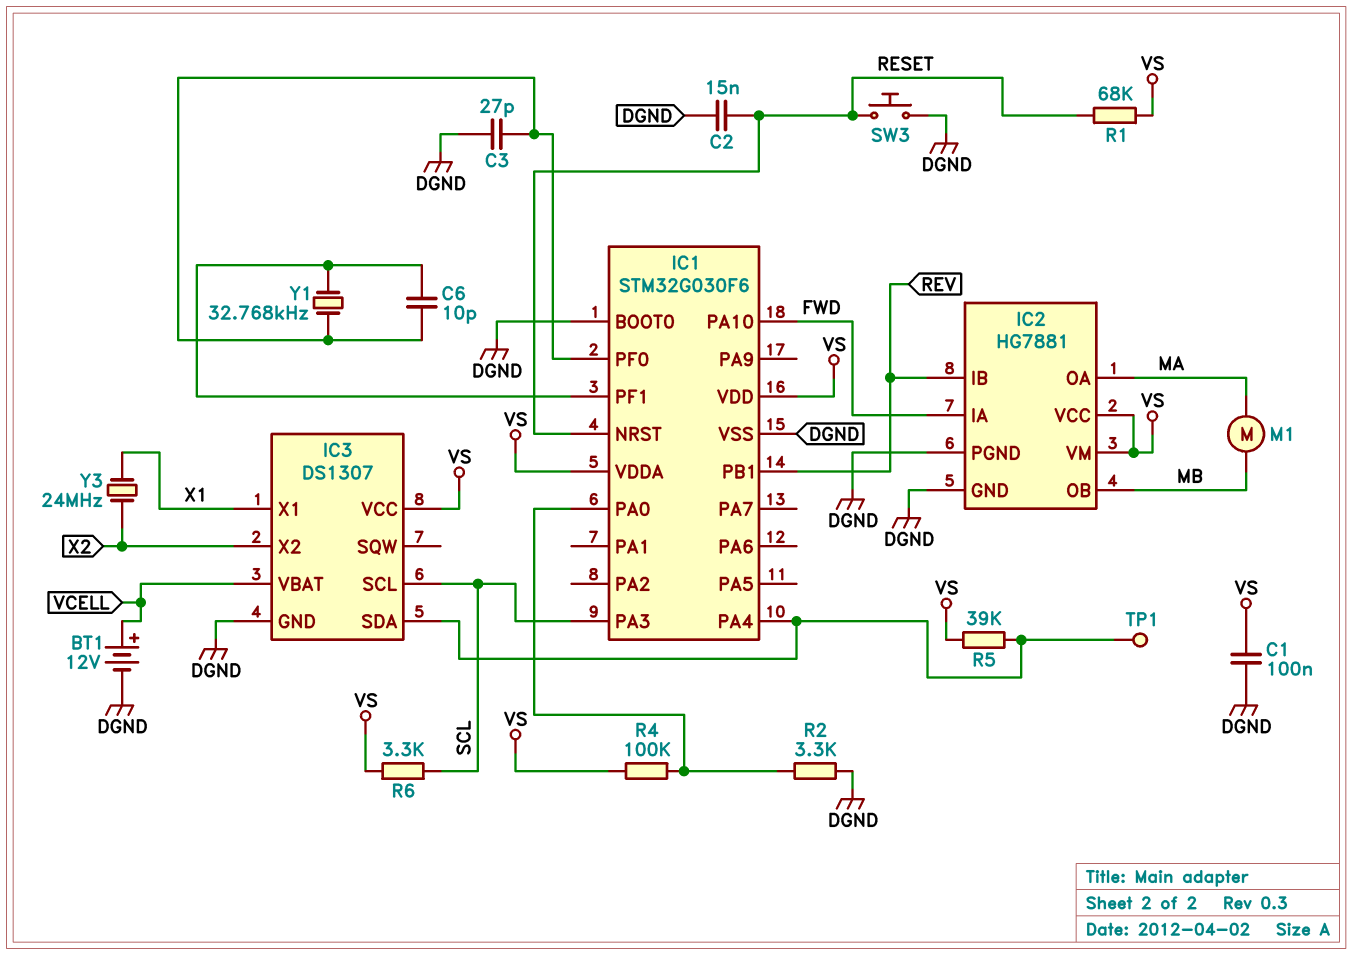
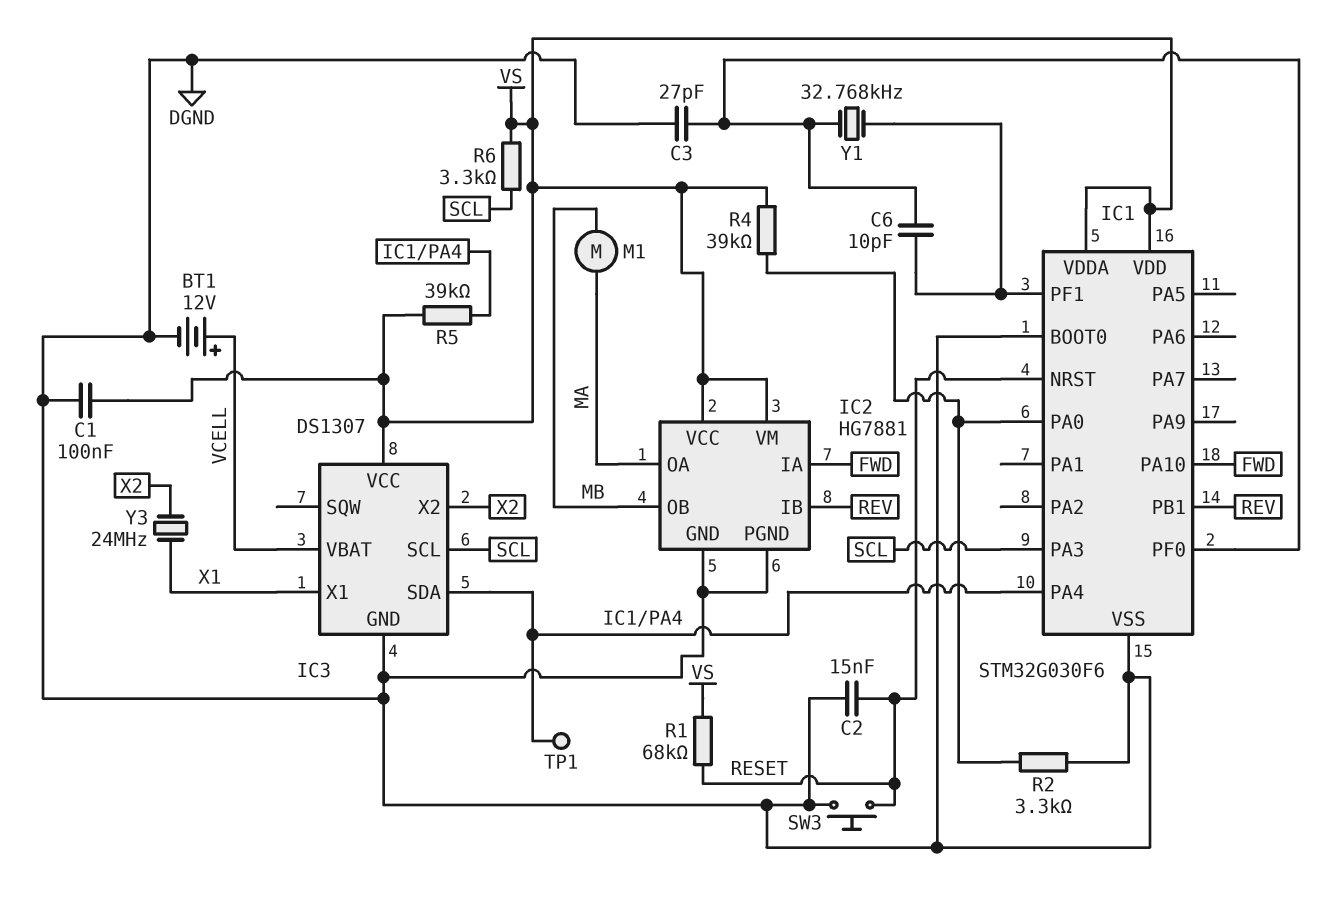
R4: 100k (IC1/PA0, VS) -> 39k (IC1/PA0, VS)

